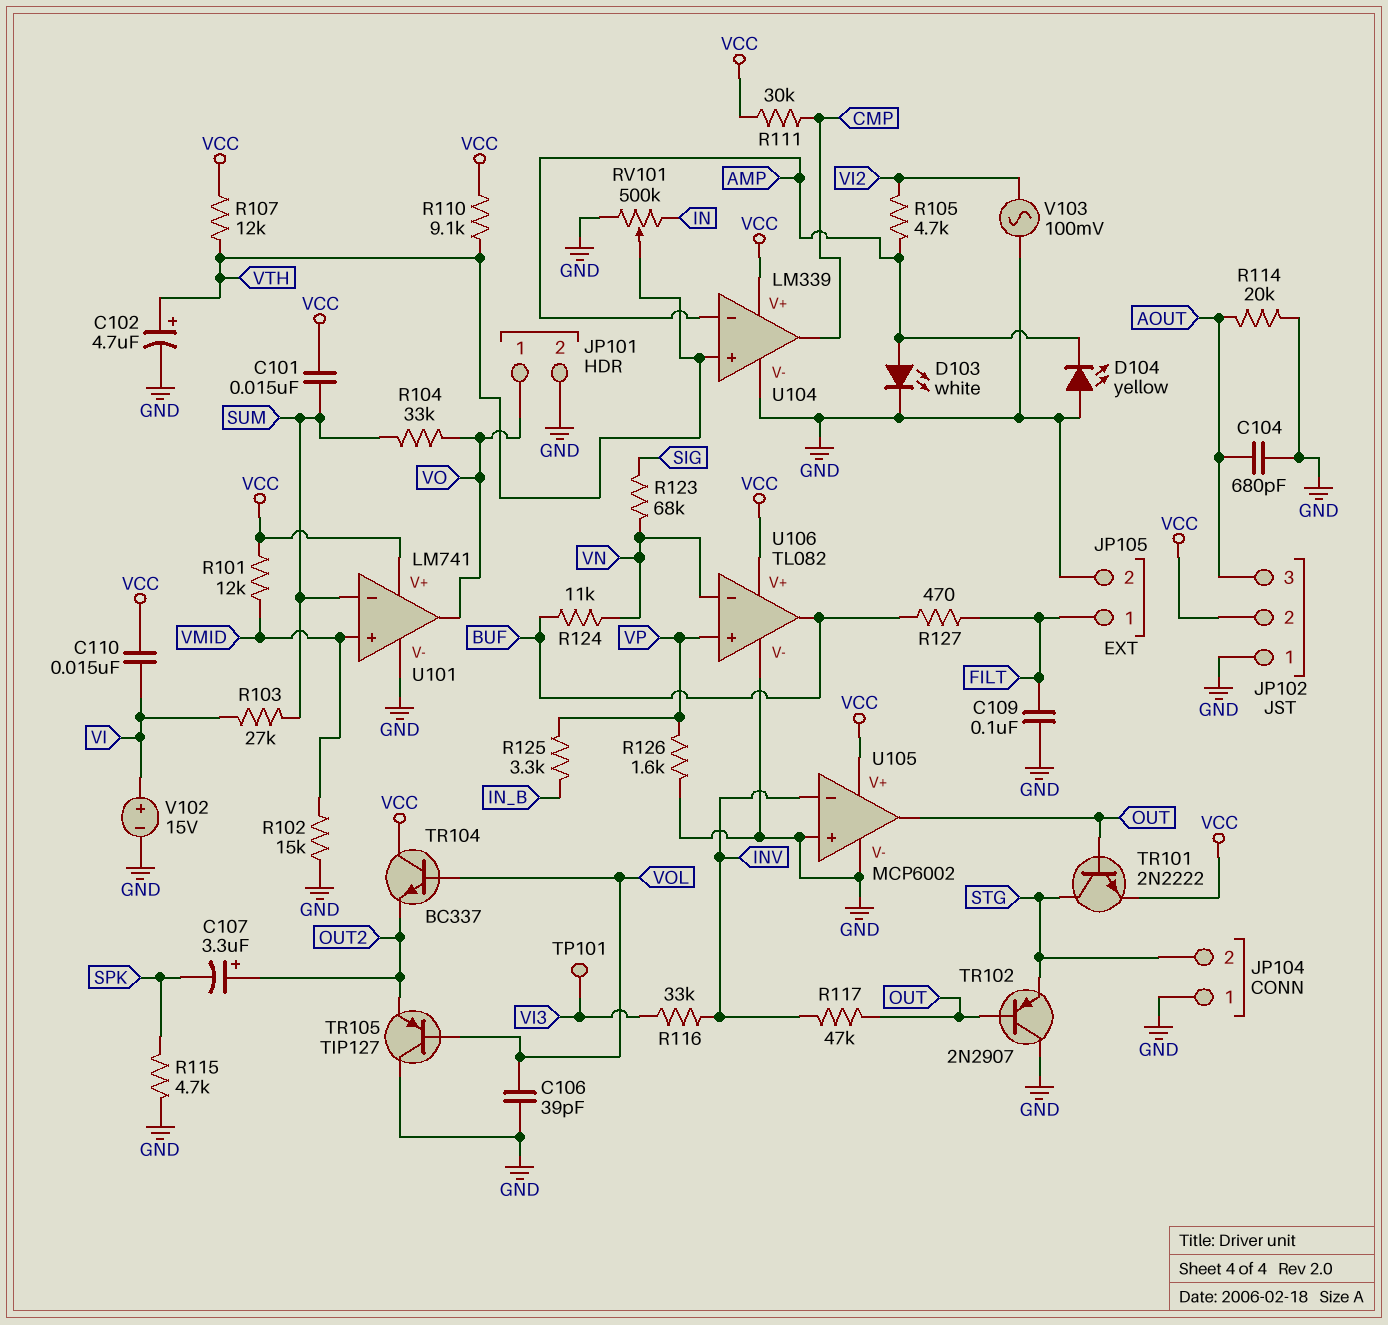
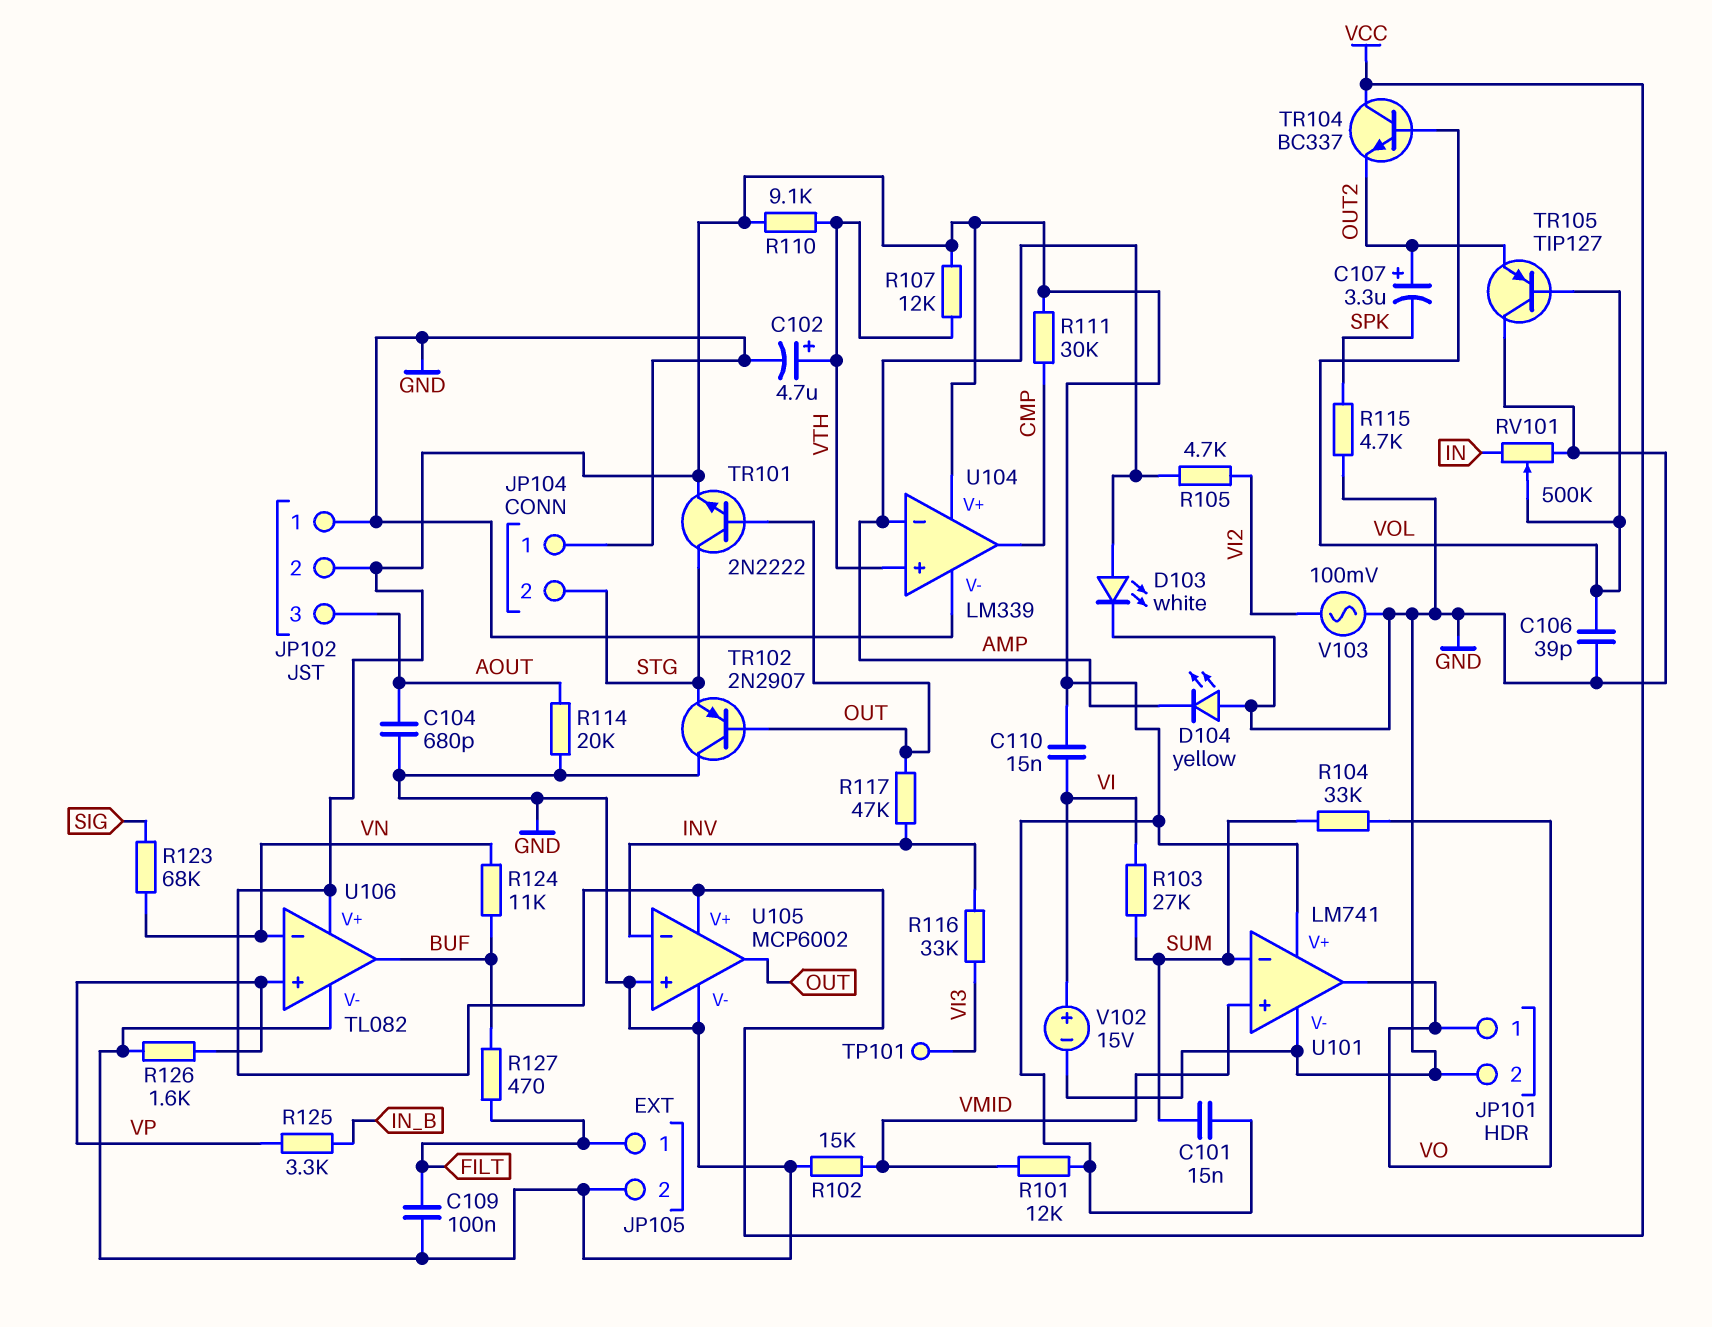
RV101: 500k (GND, IN, wiper VTH) -> 500k (GND, IN, wiper VOL)

